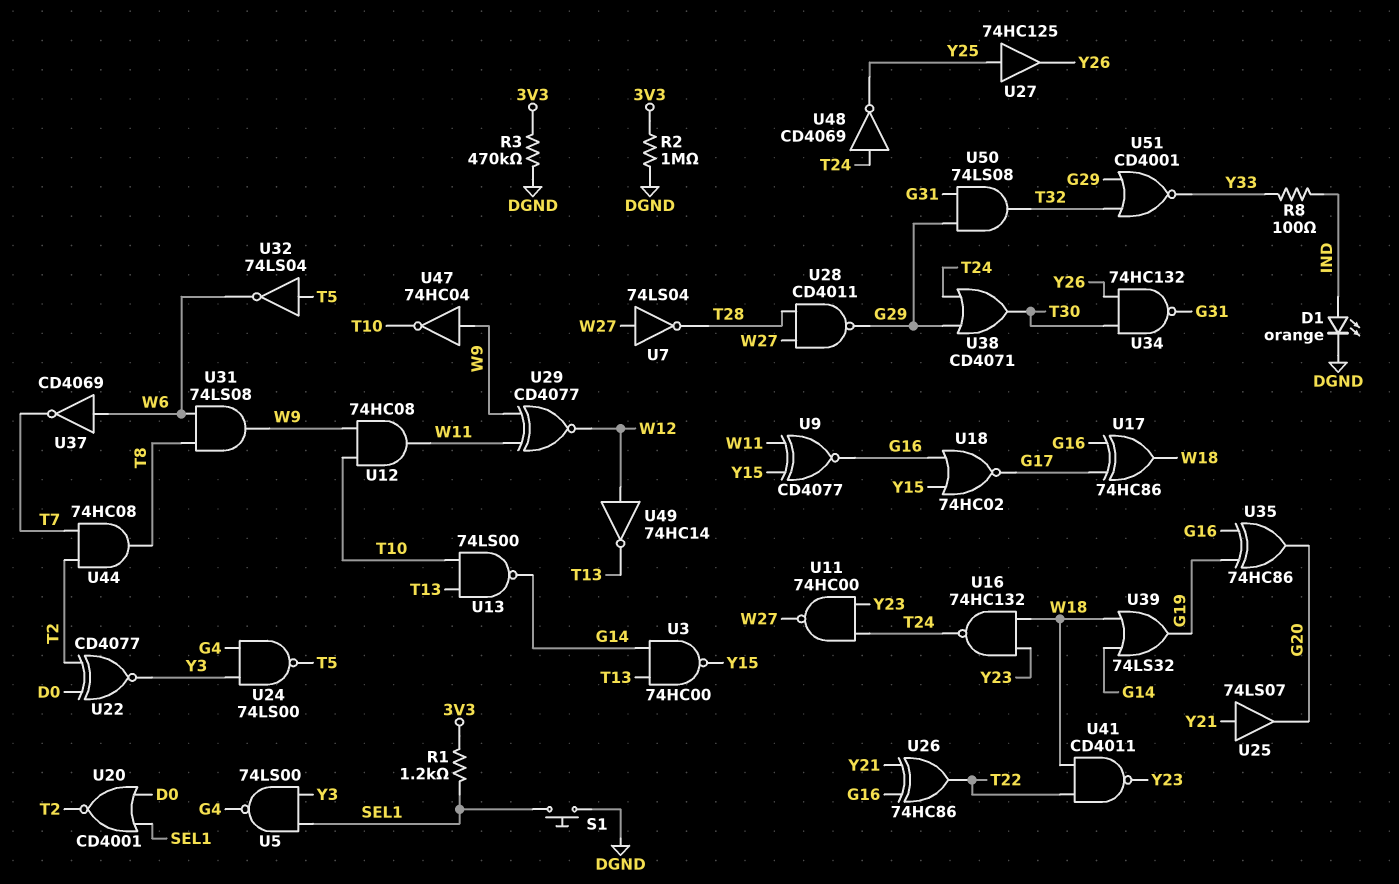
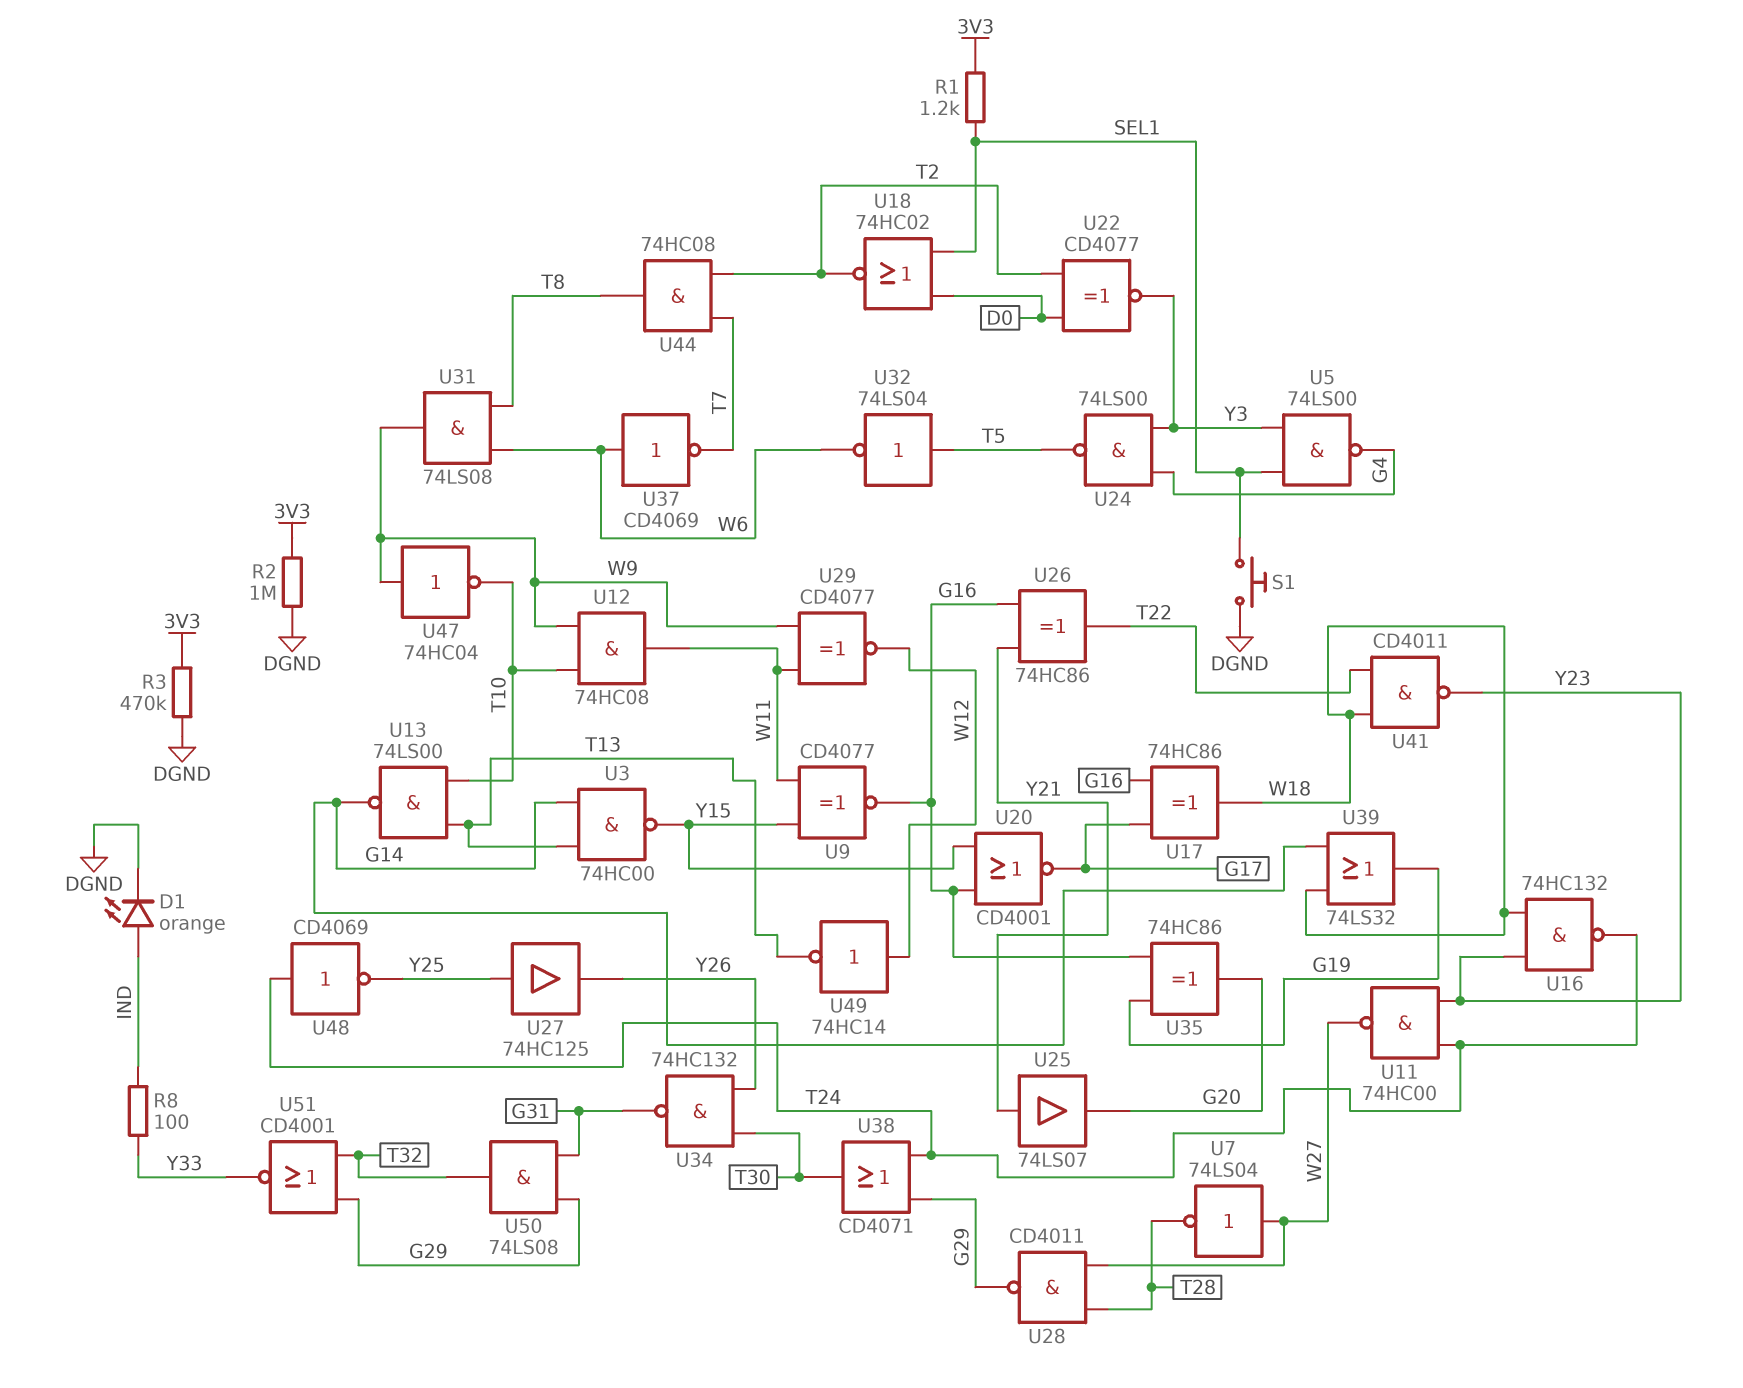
U18: NOR 74HC02 (in G16, in Y15, out G17) -> NOR 74HC02 (in D0, in SEL1, out T2)
U20: NOR CD4001 (in D0, in SEL1, out T2) -> NOR CD4001 (in G16, in Y15, out G17)

